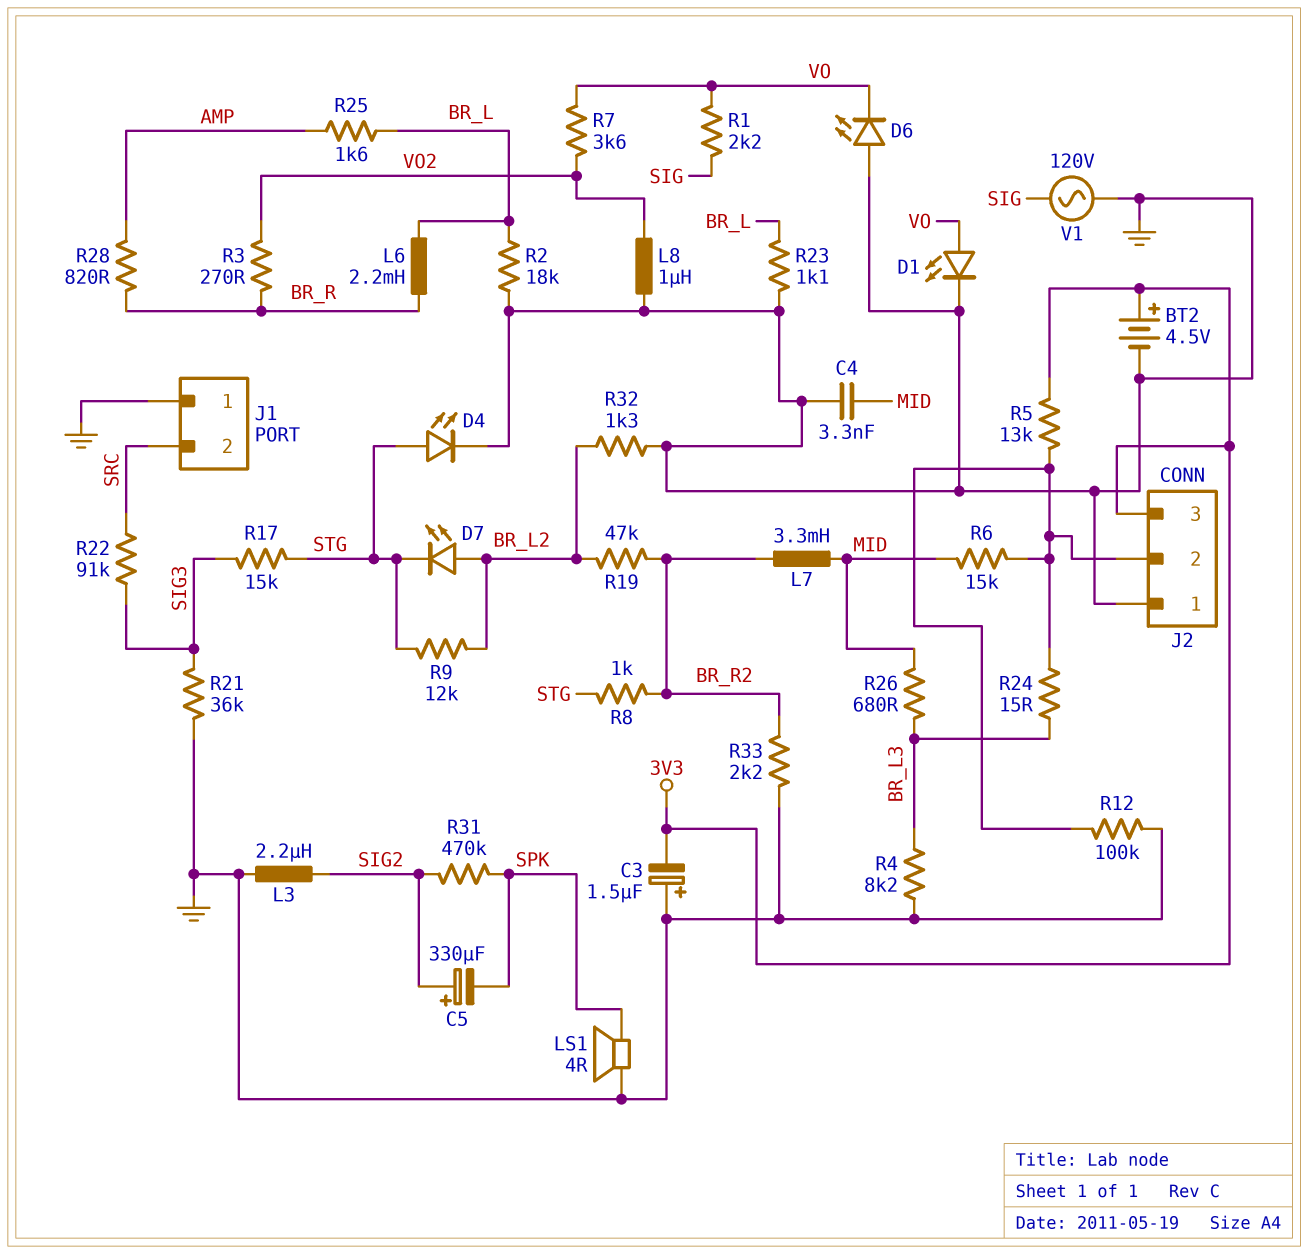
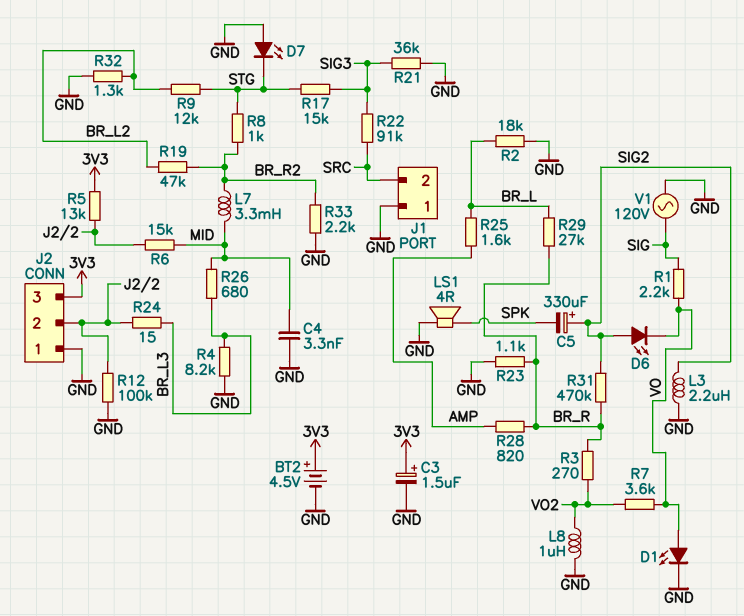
C3: 1.5uF (plus GND, minus 3V3) -> 1.5uF (plus 3V3, minus GND)
D4: LED (A STG, K GND) -> none
D6: LED (A GND, K VO) -> LED (A SIG2, K VO)
D7: LED (A BR_L2, K STG) -> LED (A GND, K STG)
L6: 2.2mH (BR_L, BR_R) -> none
R23: 1.1k (BR_L, GND) -> 1.1k (BR_R, GND)
R29: none -> 27k (BR_L, BR_R)
R31: 470k (SIG2, SPK) -> 470k (BR_R, SIG2)

